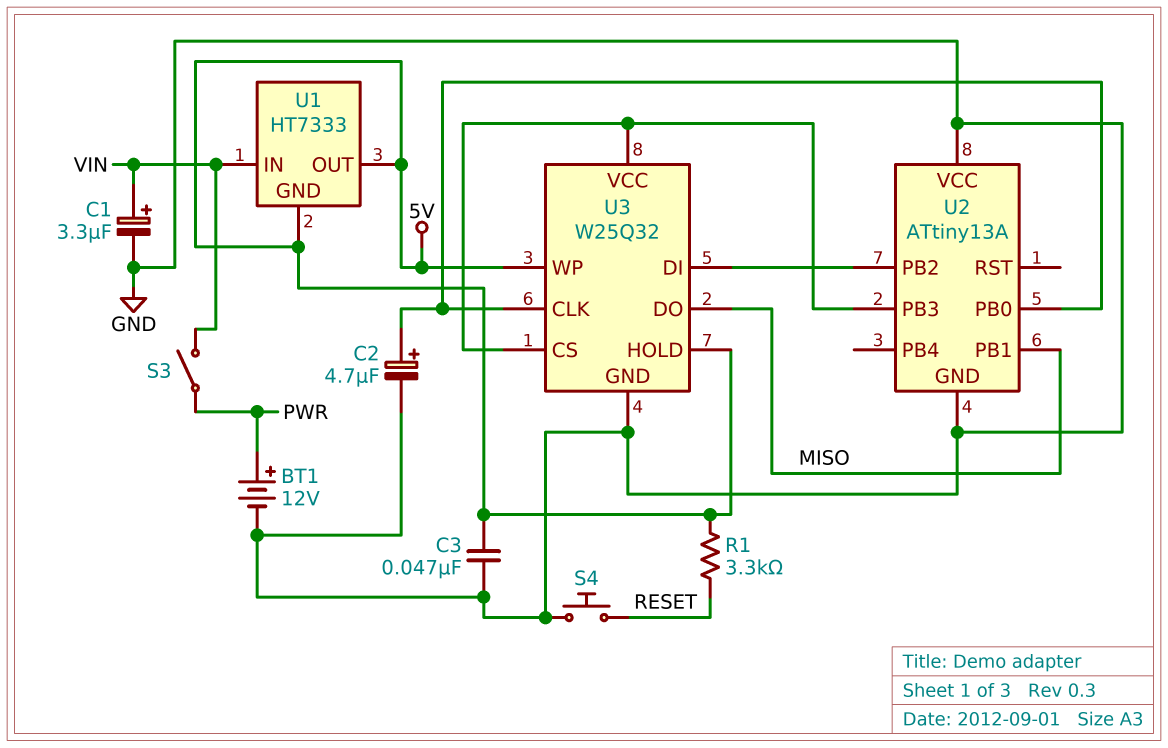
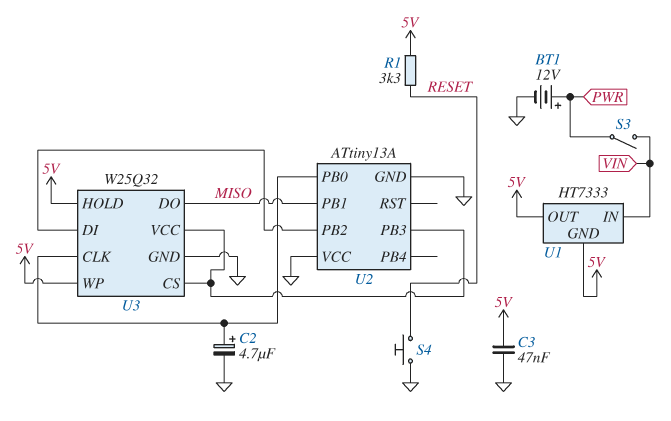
C1: 3.3uF (plus VIN, minus GND) -> none

